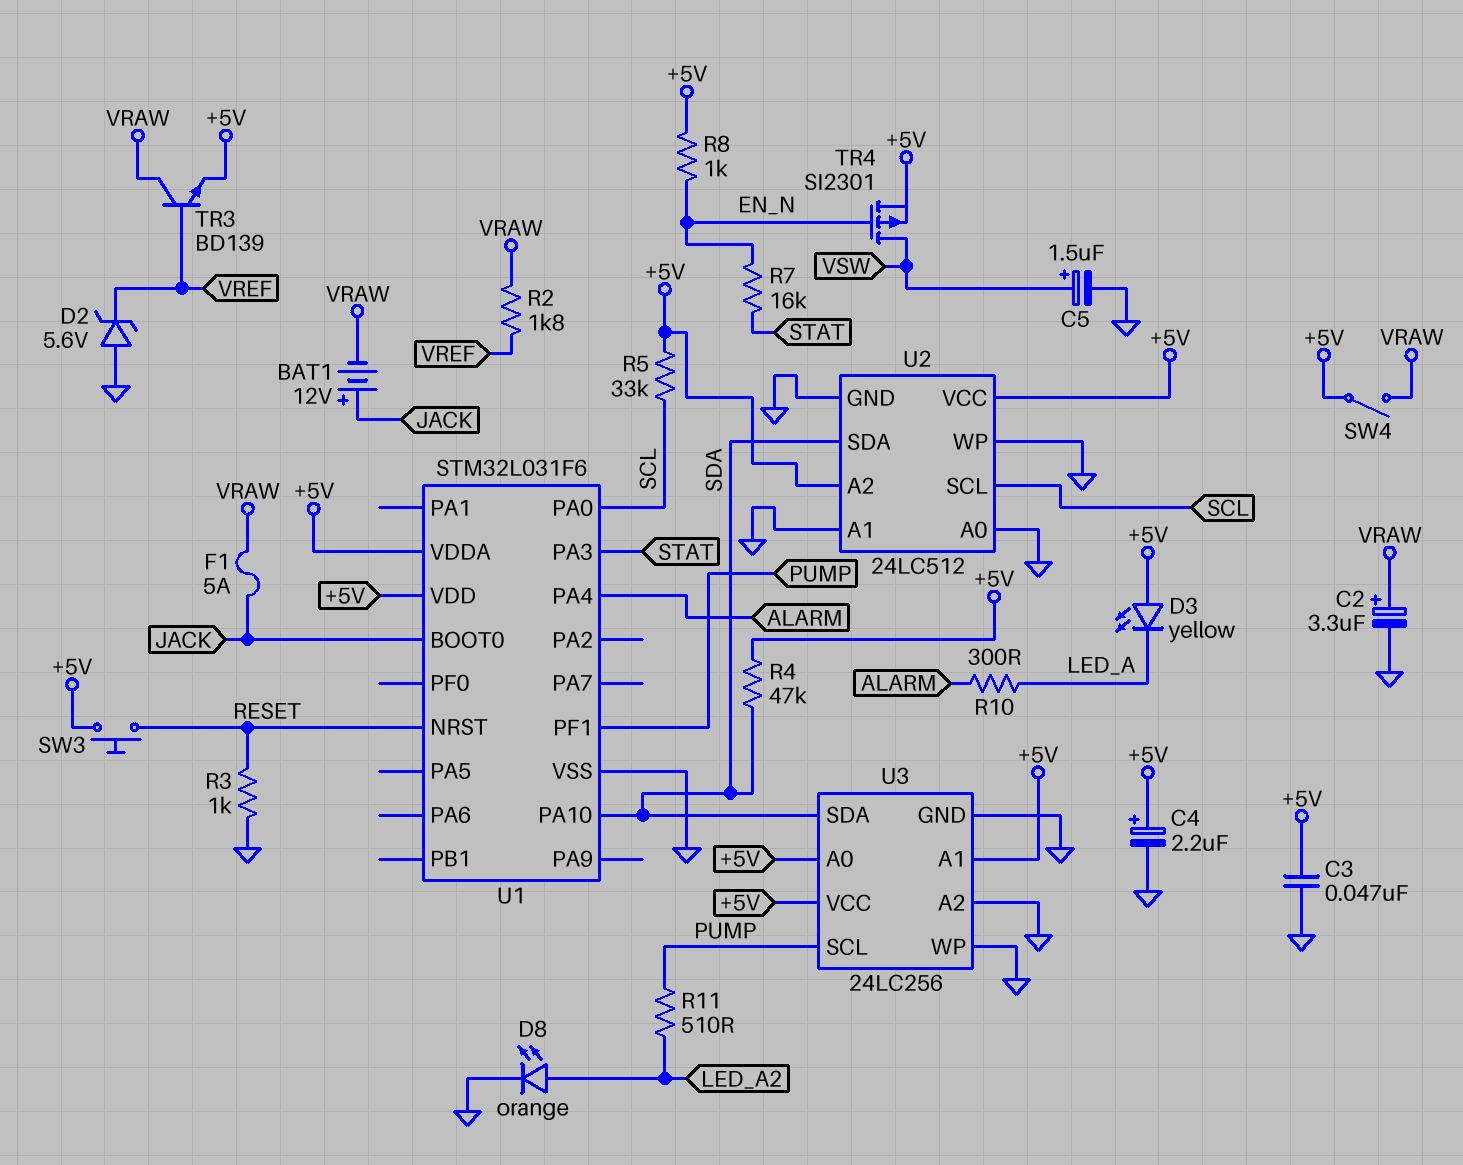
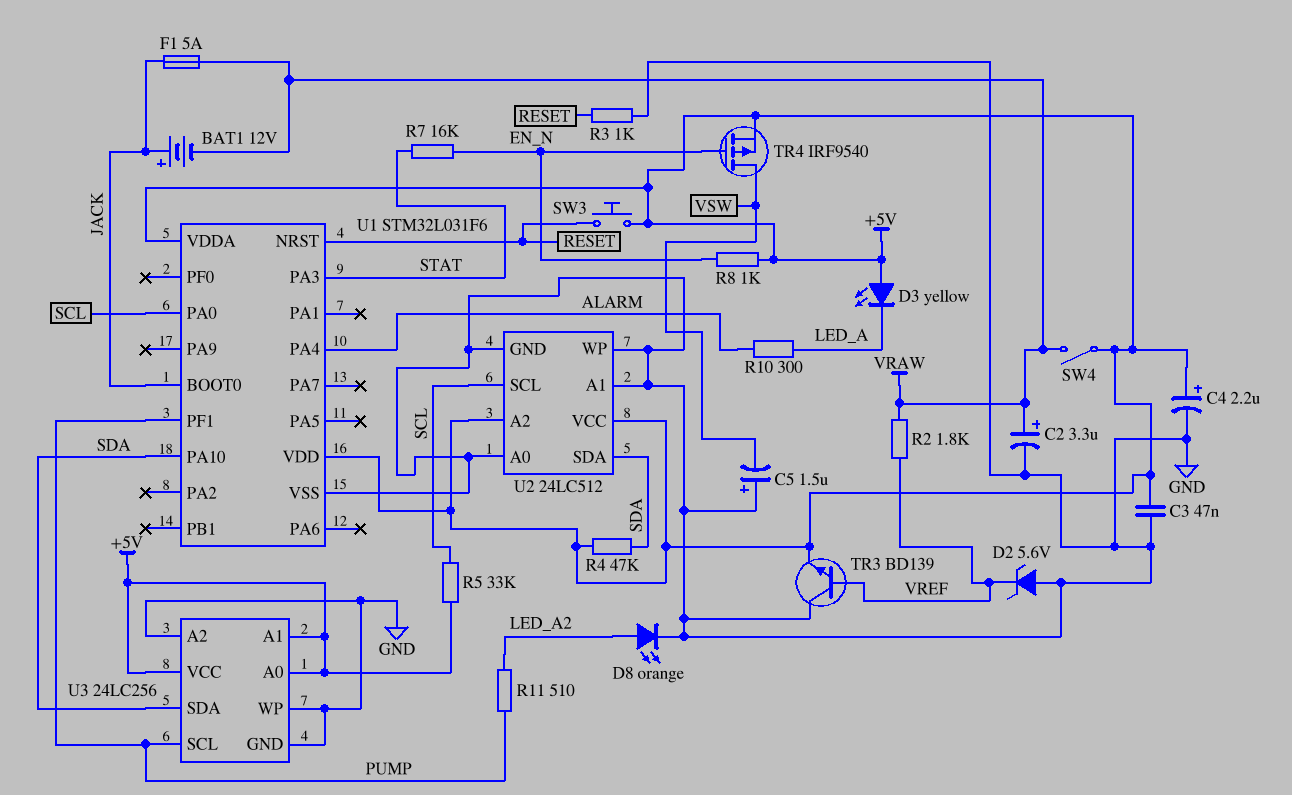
C5: 1.5uF (plus VSW, minus GND) -> 1.5uF (plus GND, minus VSW)
TR3: NPN BD139 (B VREF, C VRAW, E +5V) -> NPN BD139 (B VREF, C GND, E +5V)
TR4: PMOS SI2301 (G EN_N, D VSW, S +5V) -> PMOS IRF9540 (G EN_N, D VSW, S +5V)

